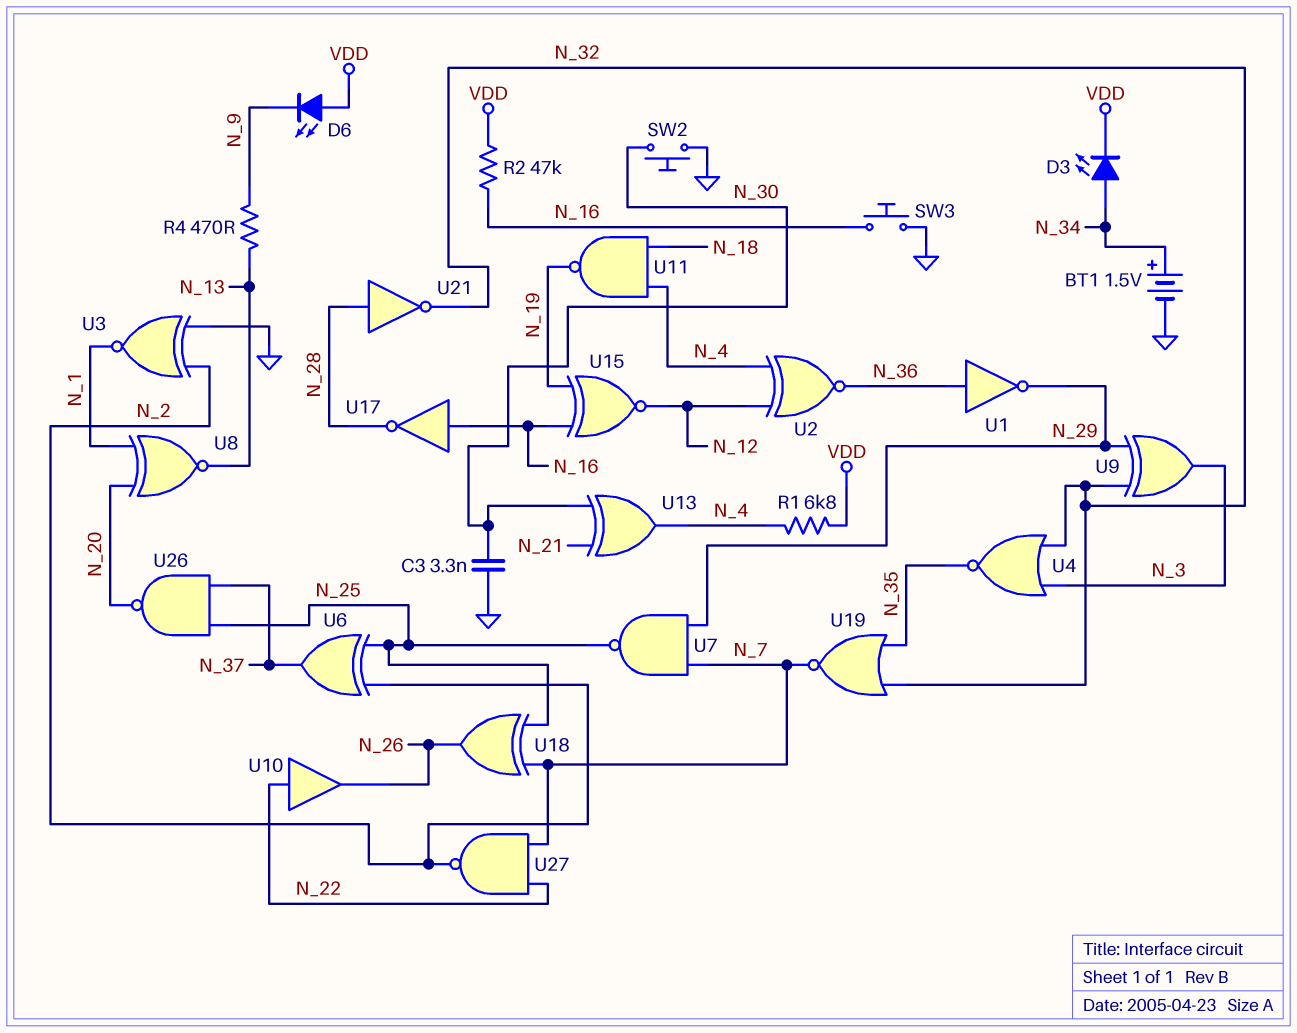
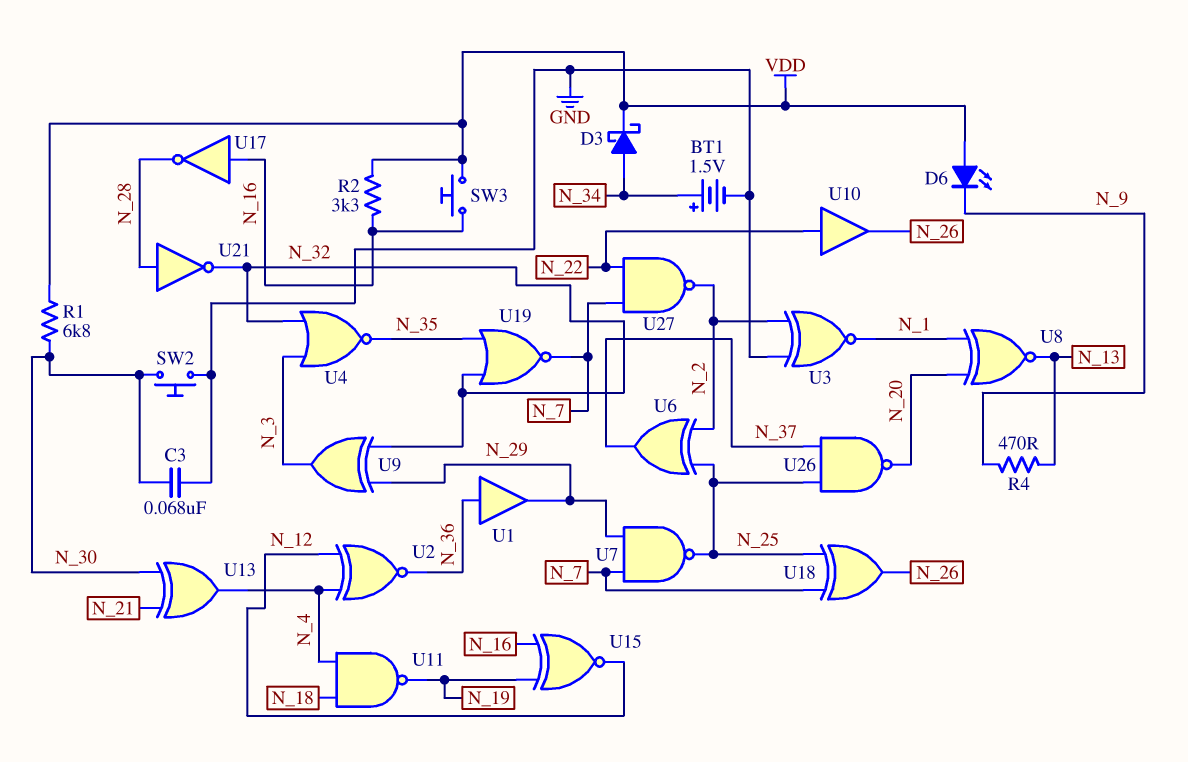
C3: 3.3nF (GND, N_30) -> 68nF (GND, N_30)
D3: LED (A N_34, K VDD) -> schottky (A N_34, K VDD)
R1: 6.8k (N_4, VDD) -> 6.8k (N_30, VDD)
R2: 47k (N_16, VDD) -> 3.3k (N_16, VDD)
SW3: button (GND, N_16) -> button (N_16, VDD)
U1: NOT (in N_36, out N_29) -> buffer (in N_36, out N_29)

